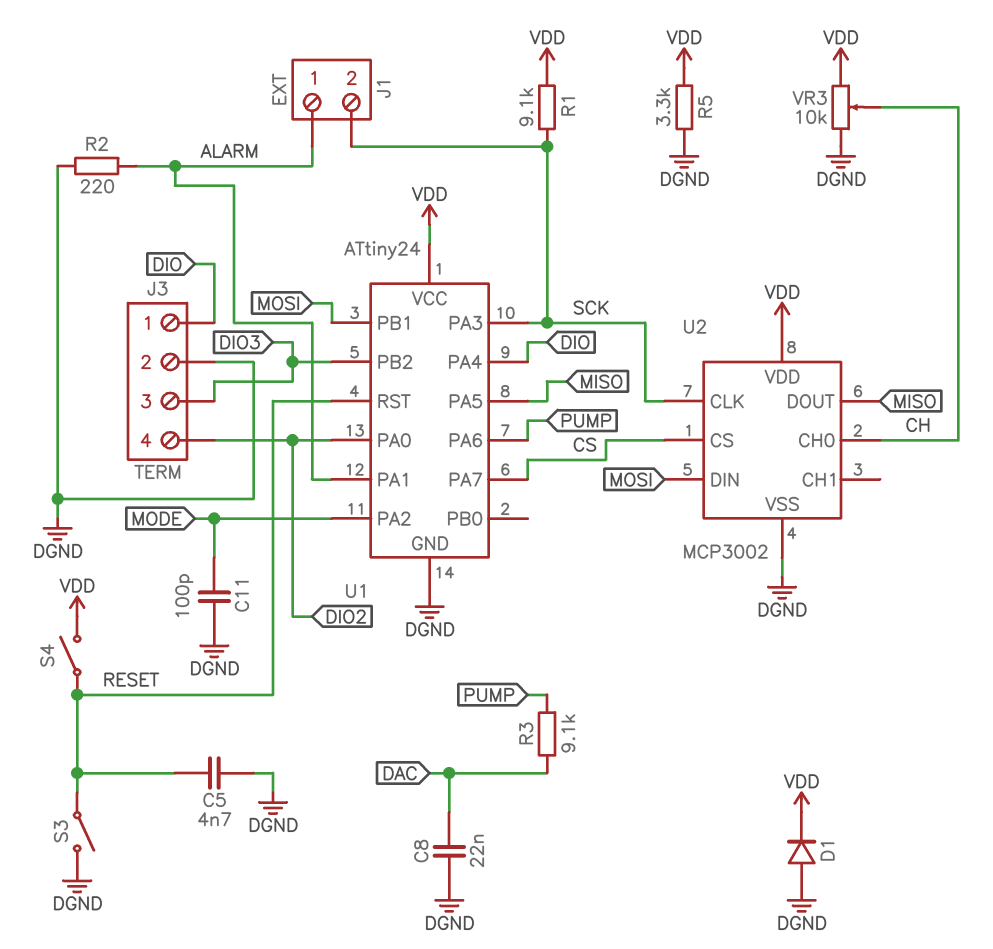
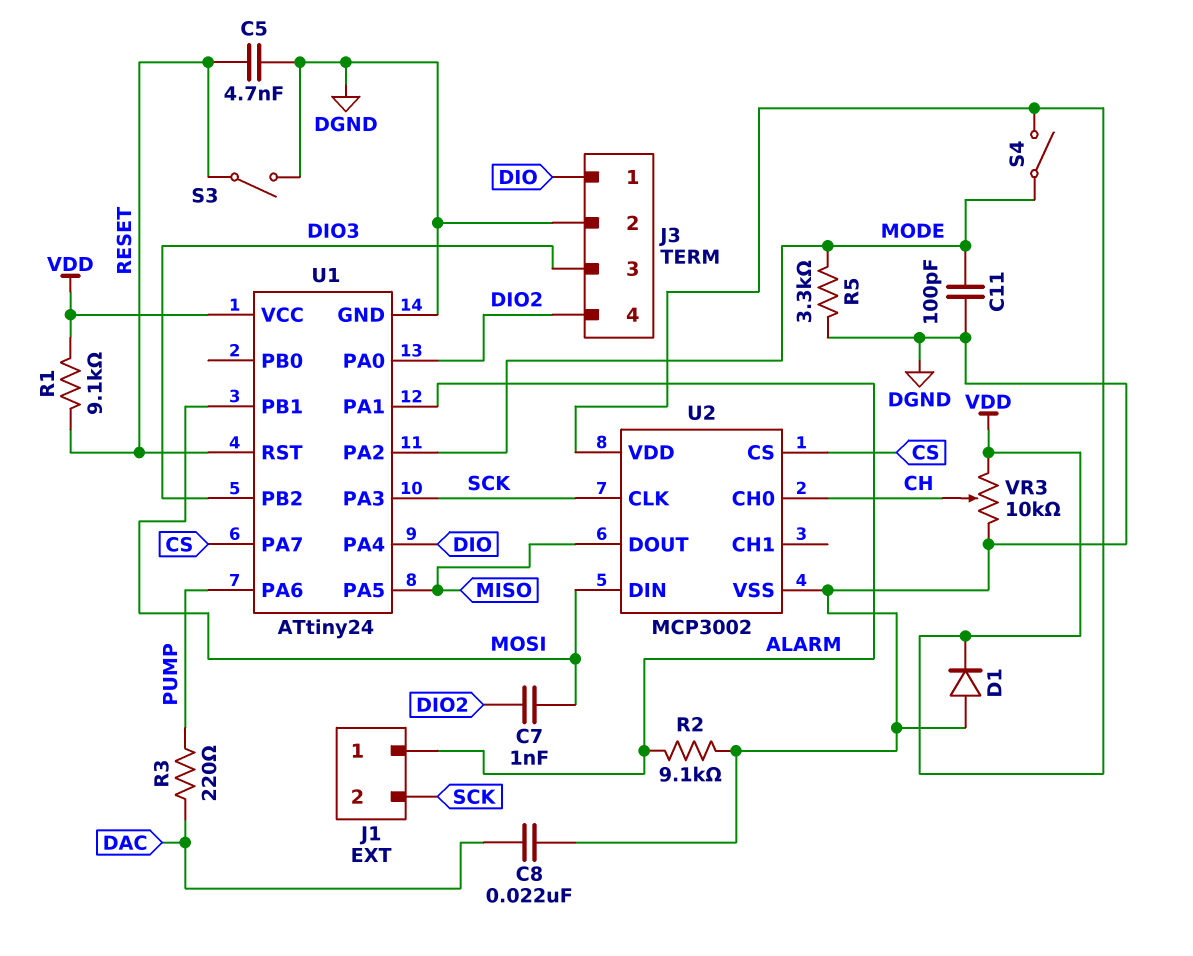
C7: none -> 1nF (DIO2, MOSI)
R1: 9.1k (SCK, VDD) -> 9.1k (RESET, VDD)
R2: 220 (ALARM, DGND) -> 9.1k (ALARM, DGND)
R3: 9.1k (DAC, PUMP) -> 220 (DAC, PUMP)
R5: 3.3k (DGND, VDD) -> 3.3k (DGND, MODE)
S4: switch (RESET, VDD) -> switch (MODE, VDD)

